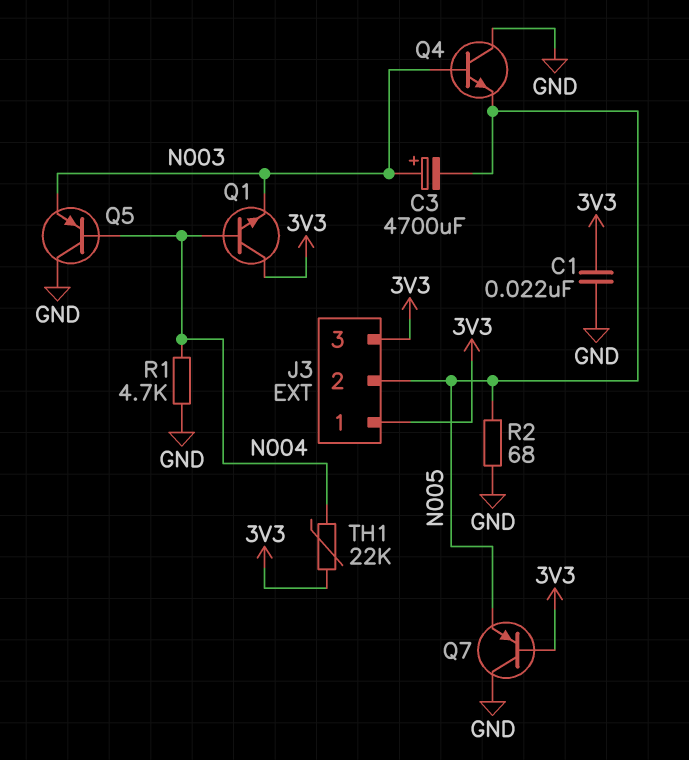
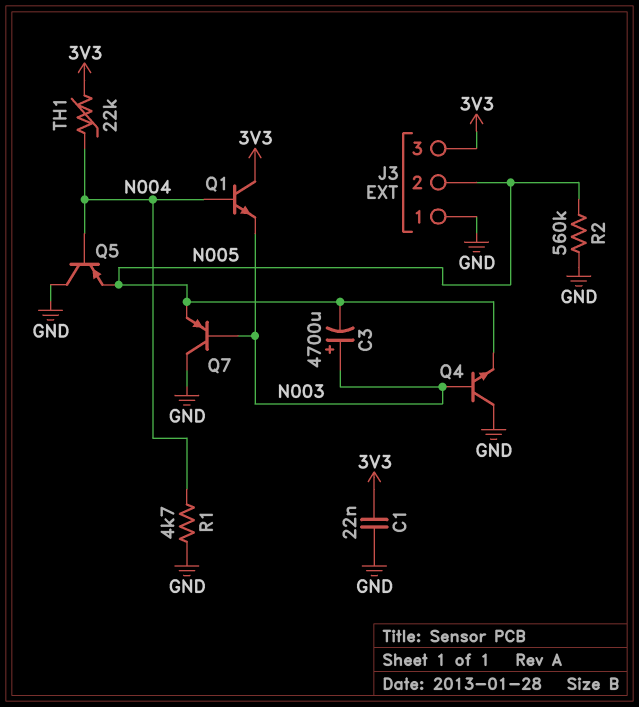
J3 pin 1: 3V3 -> GND
Q5: PNP (B N004, C GND, E N003) -> PNP (B N004, C GND, E N005)
Q7: PNP (B 3V3, C GND, E N005) -> PNP (B N003, C GND, E N005)
R2: 68 (GND, N005) -> 560k (GND, N005)

